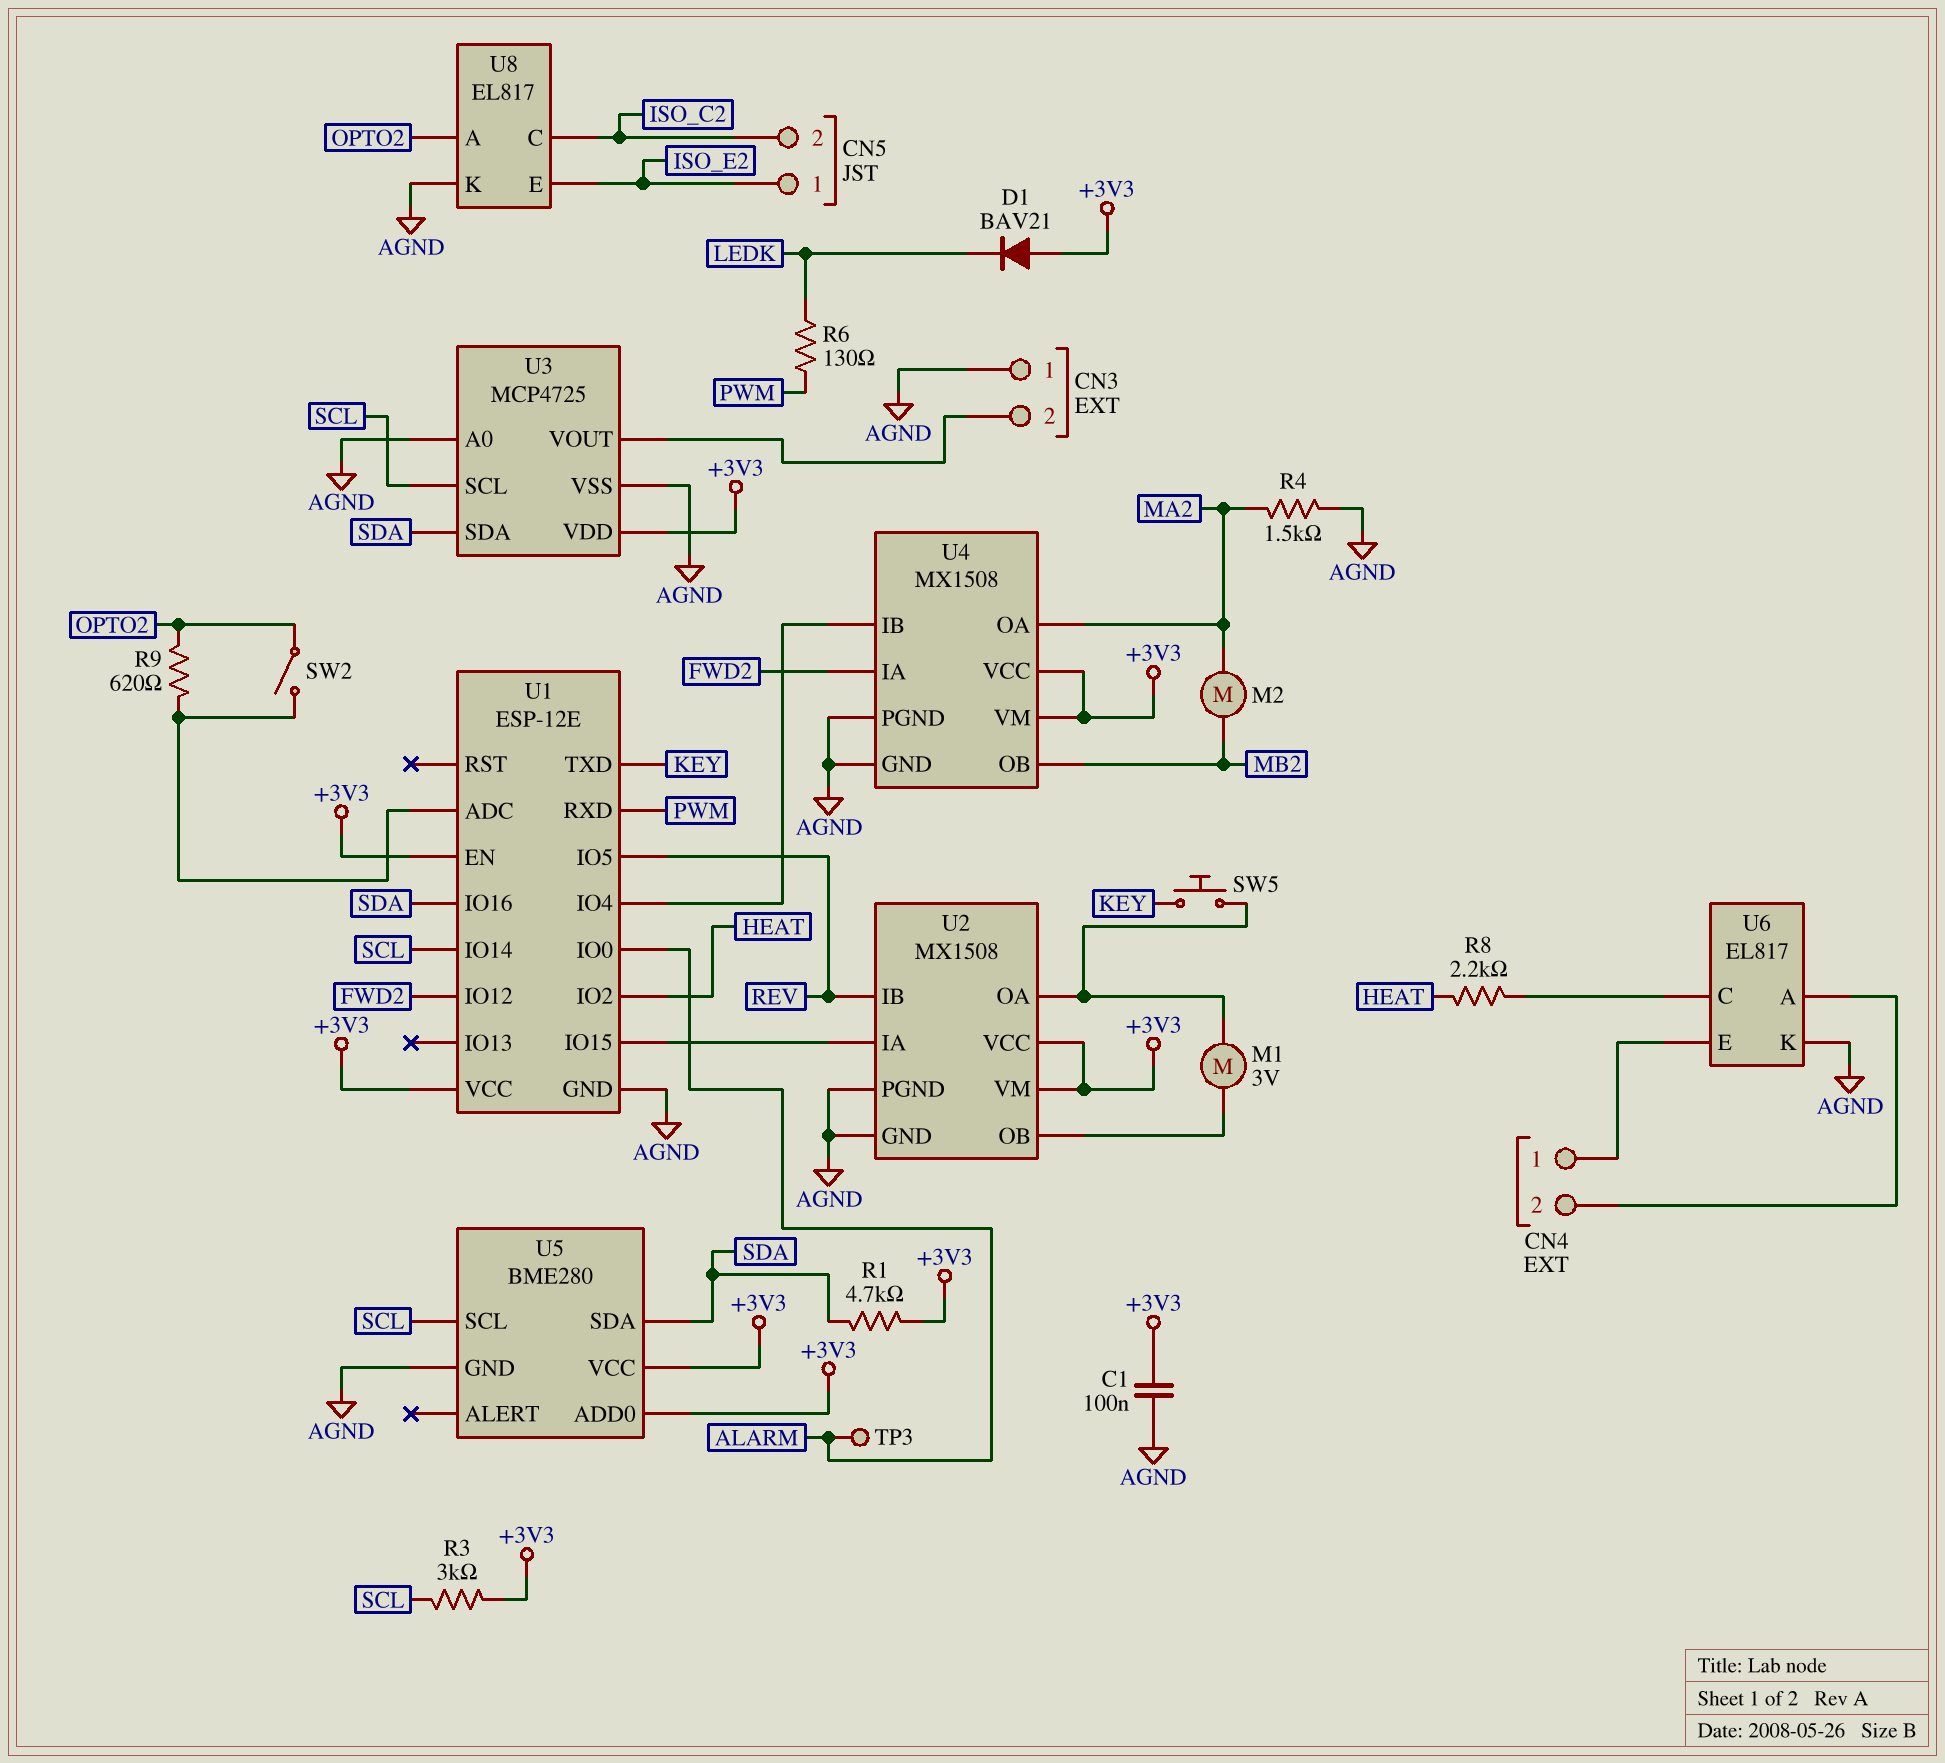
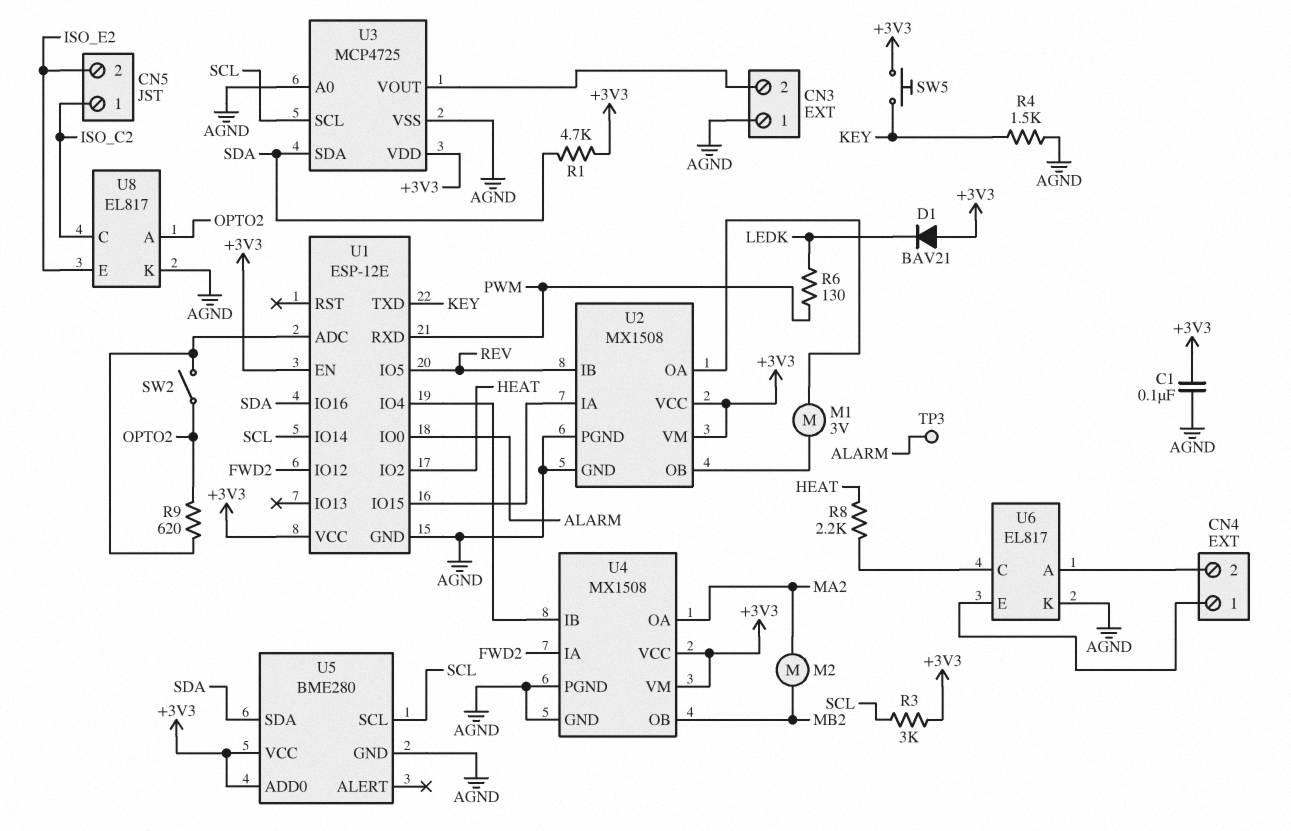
CN5 pin 1: ISO_E2 -> ISO_C2
CN5 pin 2: ISO_C2 -> ISO_E2
R4: 1.5k (AGND, MA2) -> 1.5k (AGND, KEY)
SW5: button (KEY, U2/OA) -> button (+3V3, KEY)

